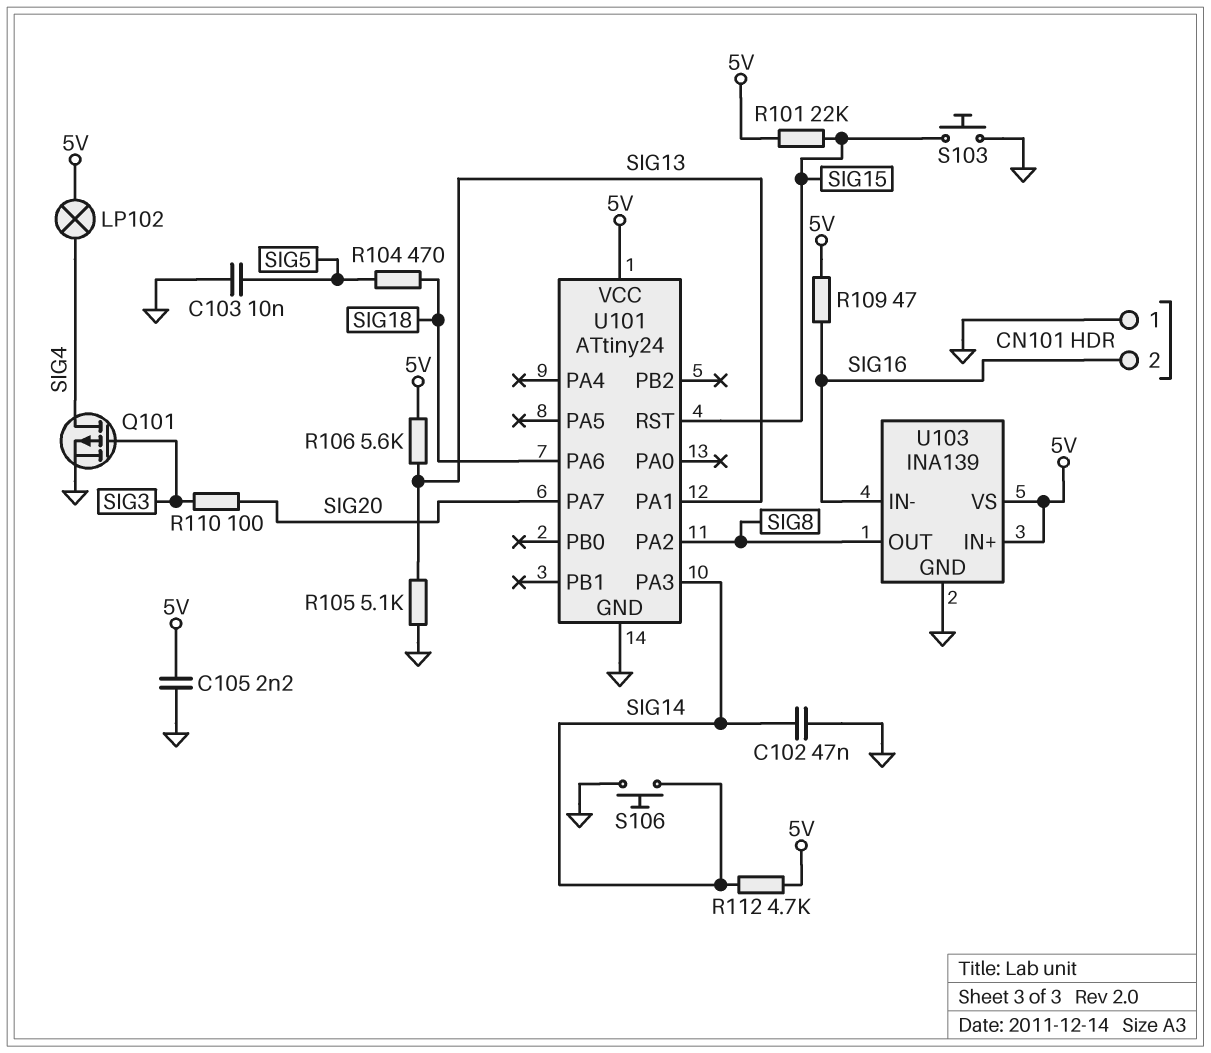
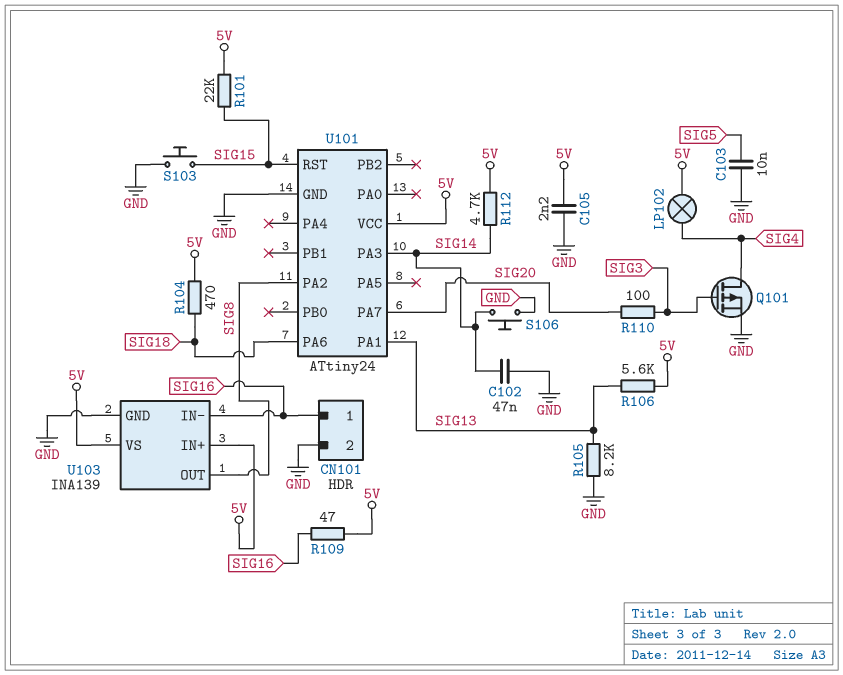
CN101 pin 1: GND -> SIG16
CN101 pin 2: SIG16 -> GND
R104: 470 (SIG5, SIG18) -> 470 (5V, SIG18)
R105: 5.1k (GND, SIG13) -> 8.2k (GND, SIG13)

